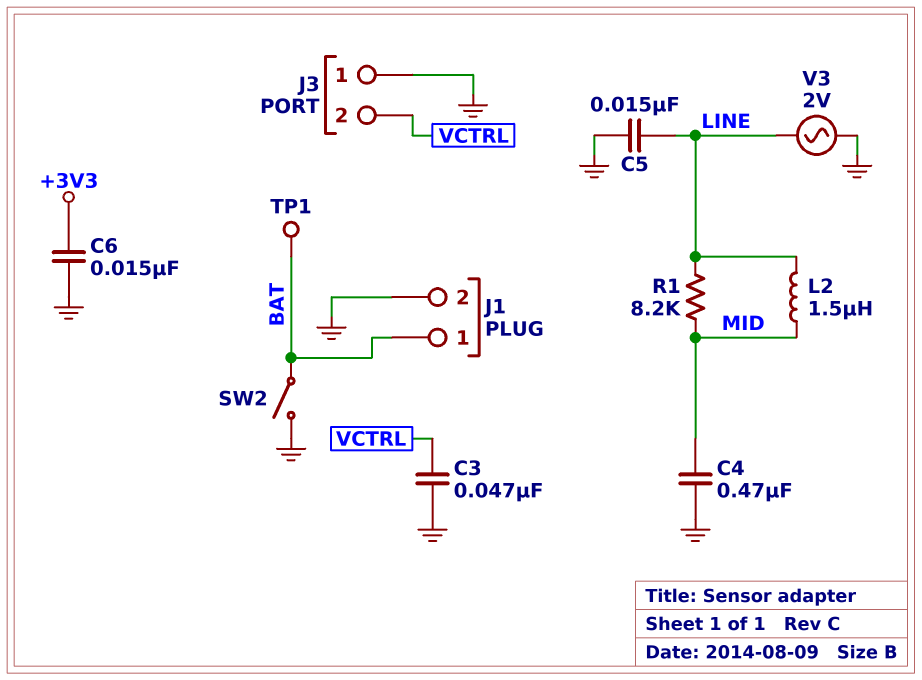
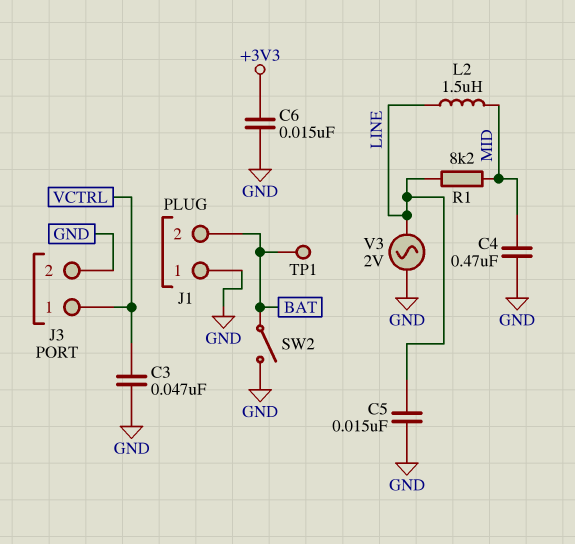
J1 pin 1: BAT -> GND
J1 pin 2: GND -> BAT
J3 pin 1: GND -> VCTRL
J3 pin 2: VCTRL -> GND

